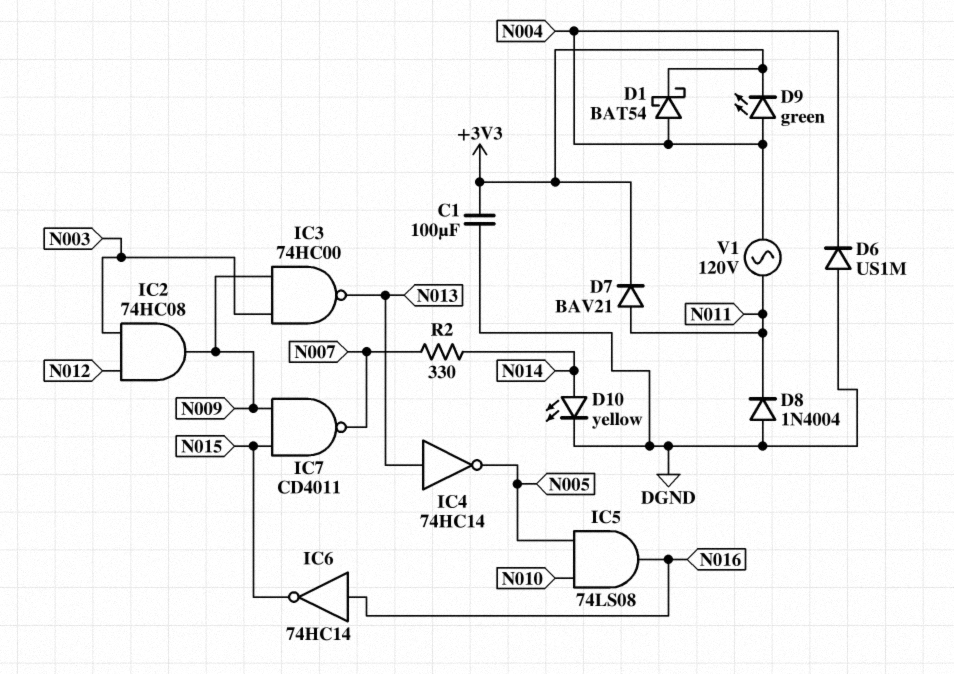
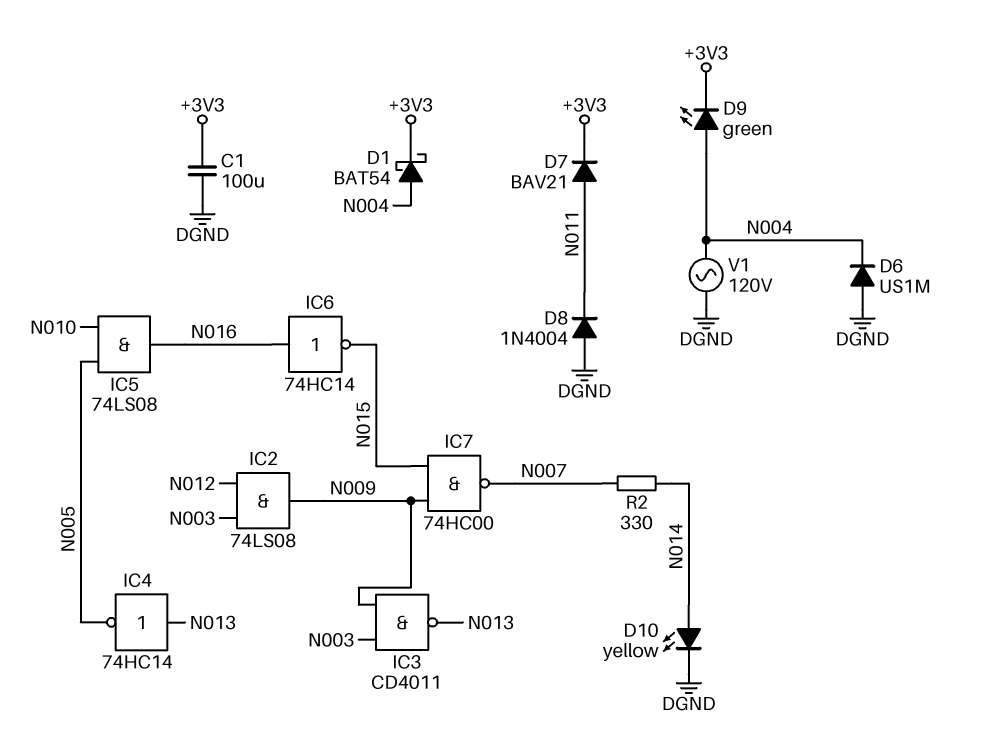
IC2: AND 74HC08 (in N003, in N012, out N009) -> AND 74LS08 (in N003, in N012, out N009)
IC3: NAND 74HC00 (in N003, in N009, out N013) -> NAND CD4011 (in N003, in N009, out N013)
IC7: NAND CD4011 (in N009, in N015, out N007) -> NAND 74HC00 (in N009, in N015, out N007)
V1: AC 120V (N004, N011) -> AC 120V (DGND, N004)

